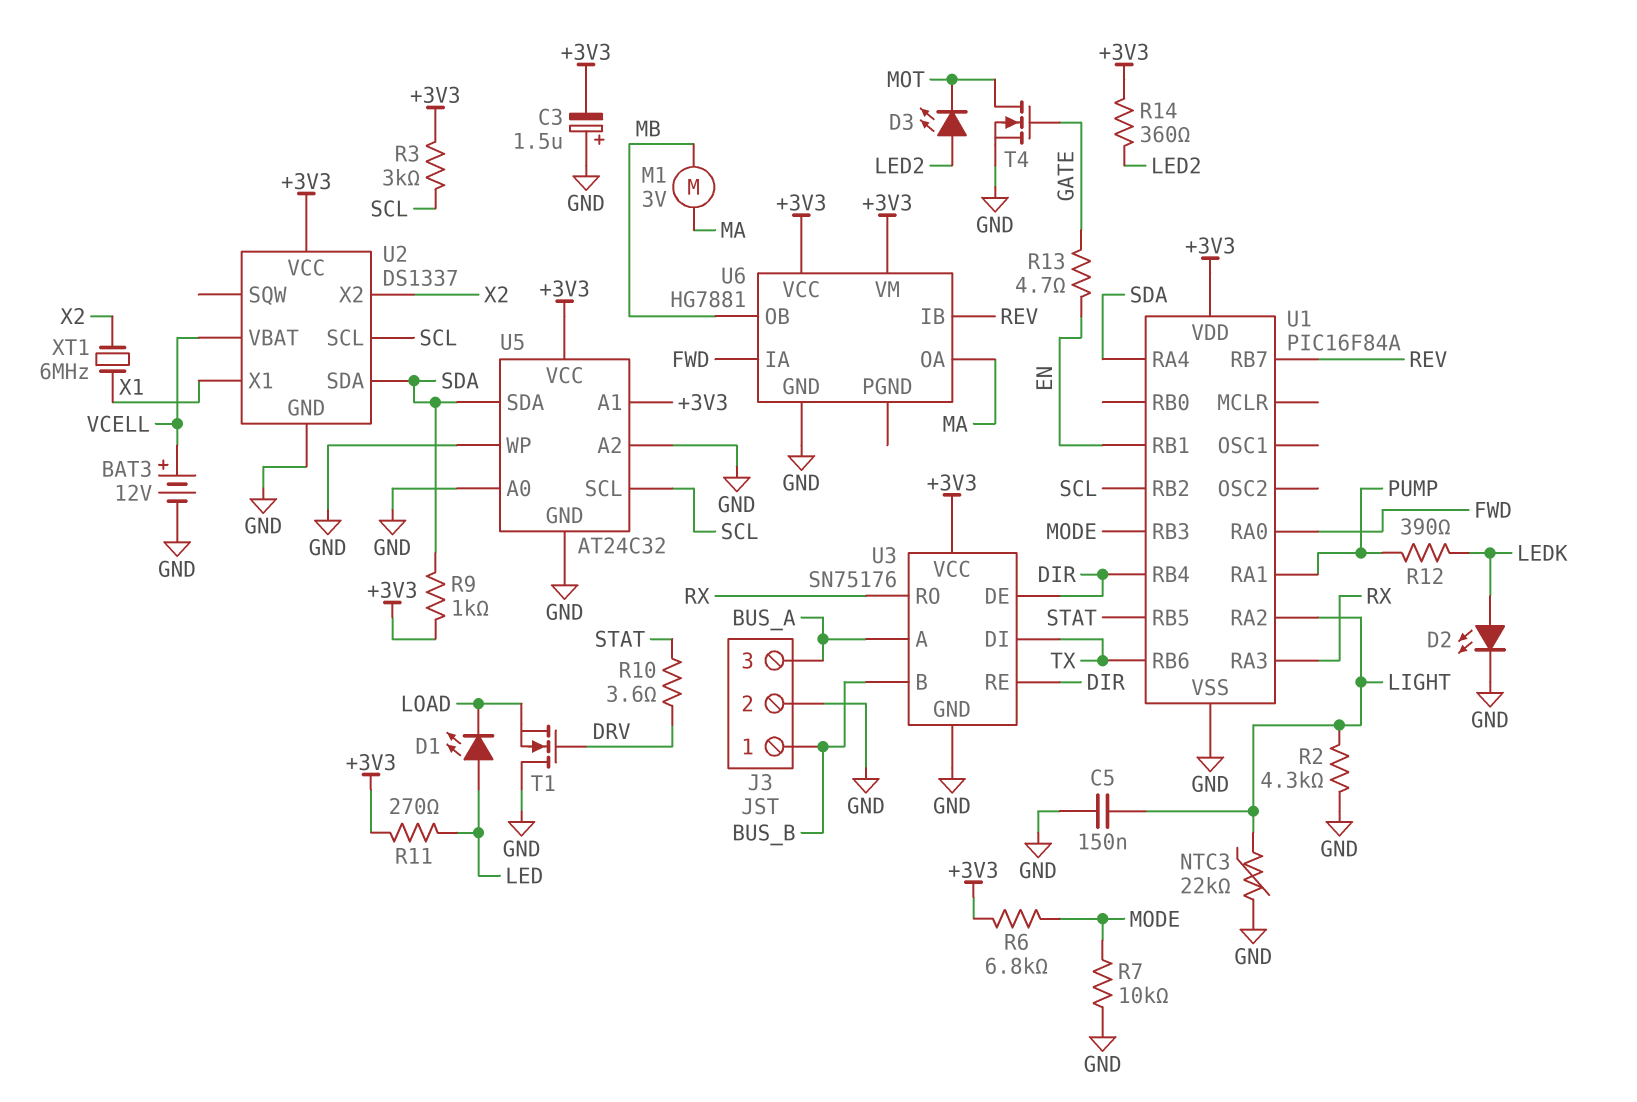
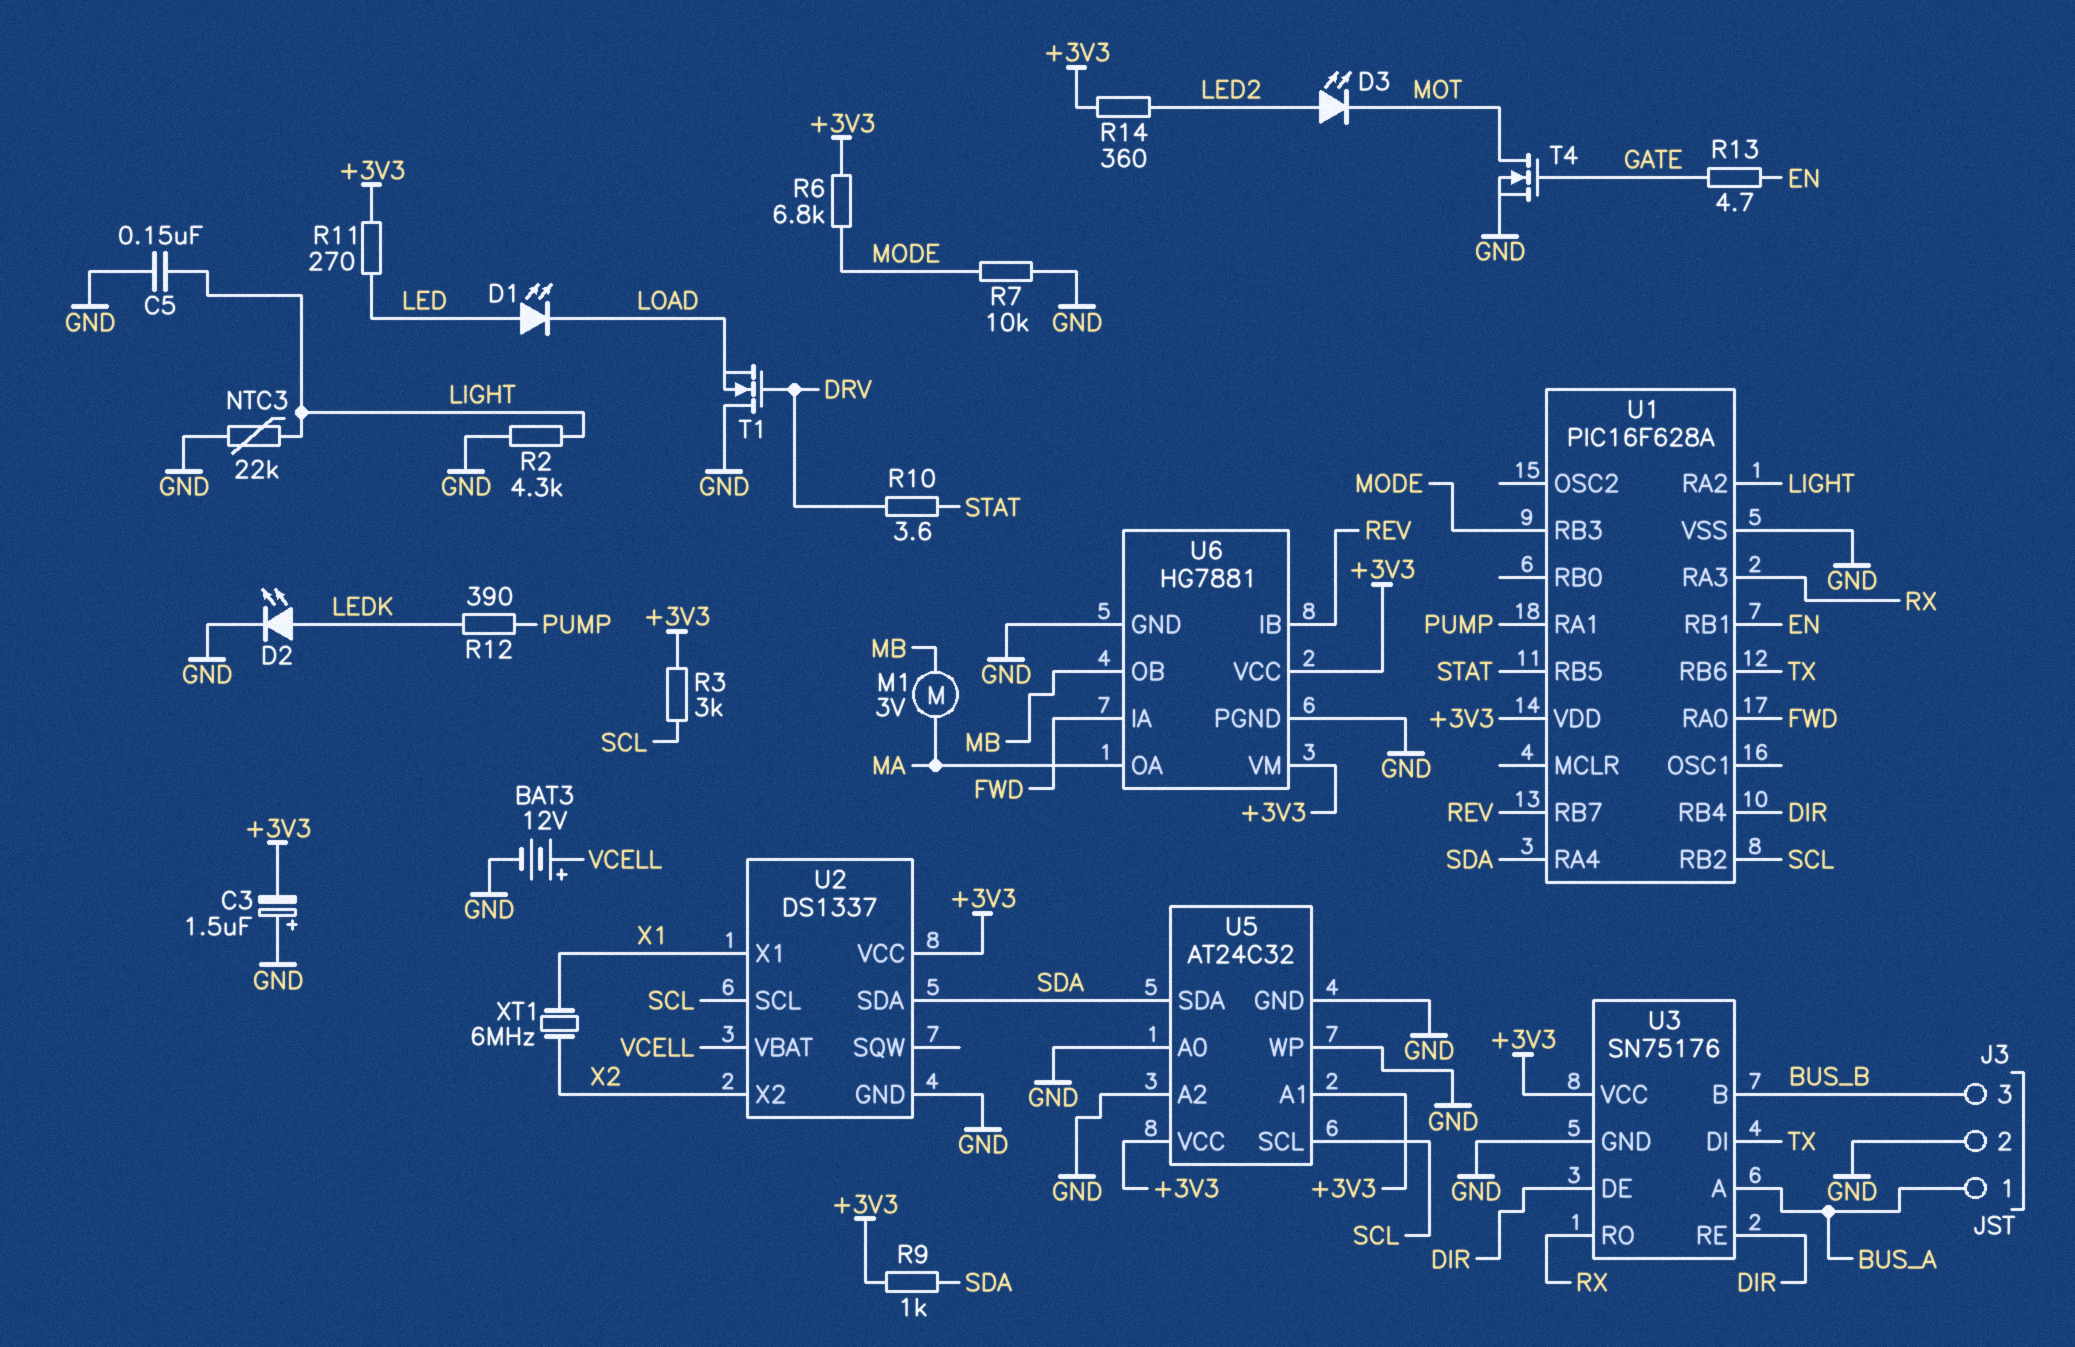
J3 pin 1: BUS_B -> BUS_A
J3 pin 3: BUS_A -> BUS_B
U1: PIC16F84A -> PIC16F628A
U6 pin PGND: none -> GND

